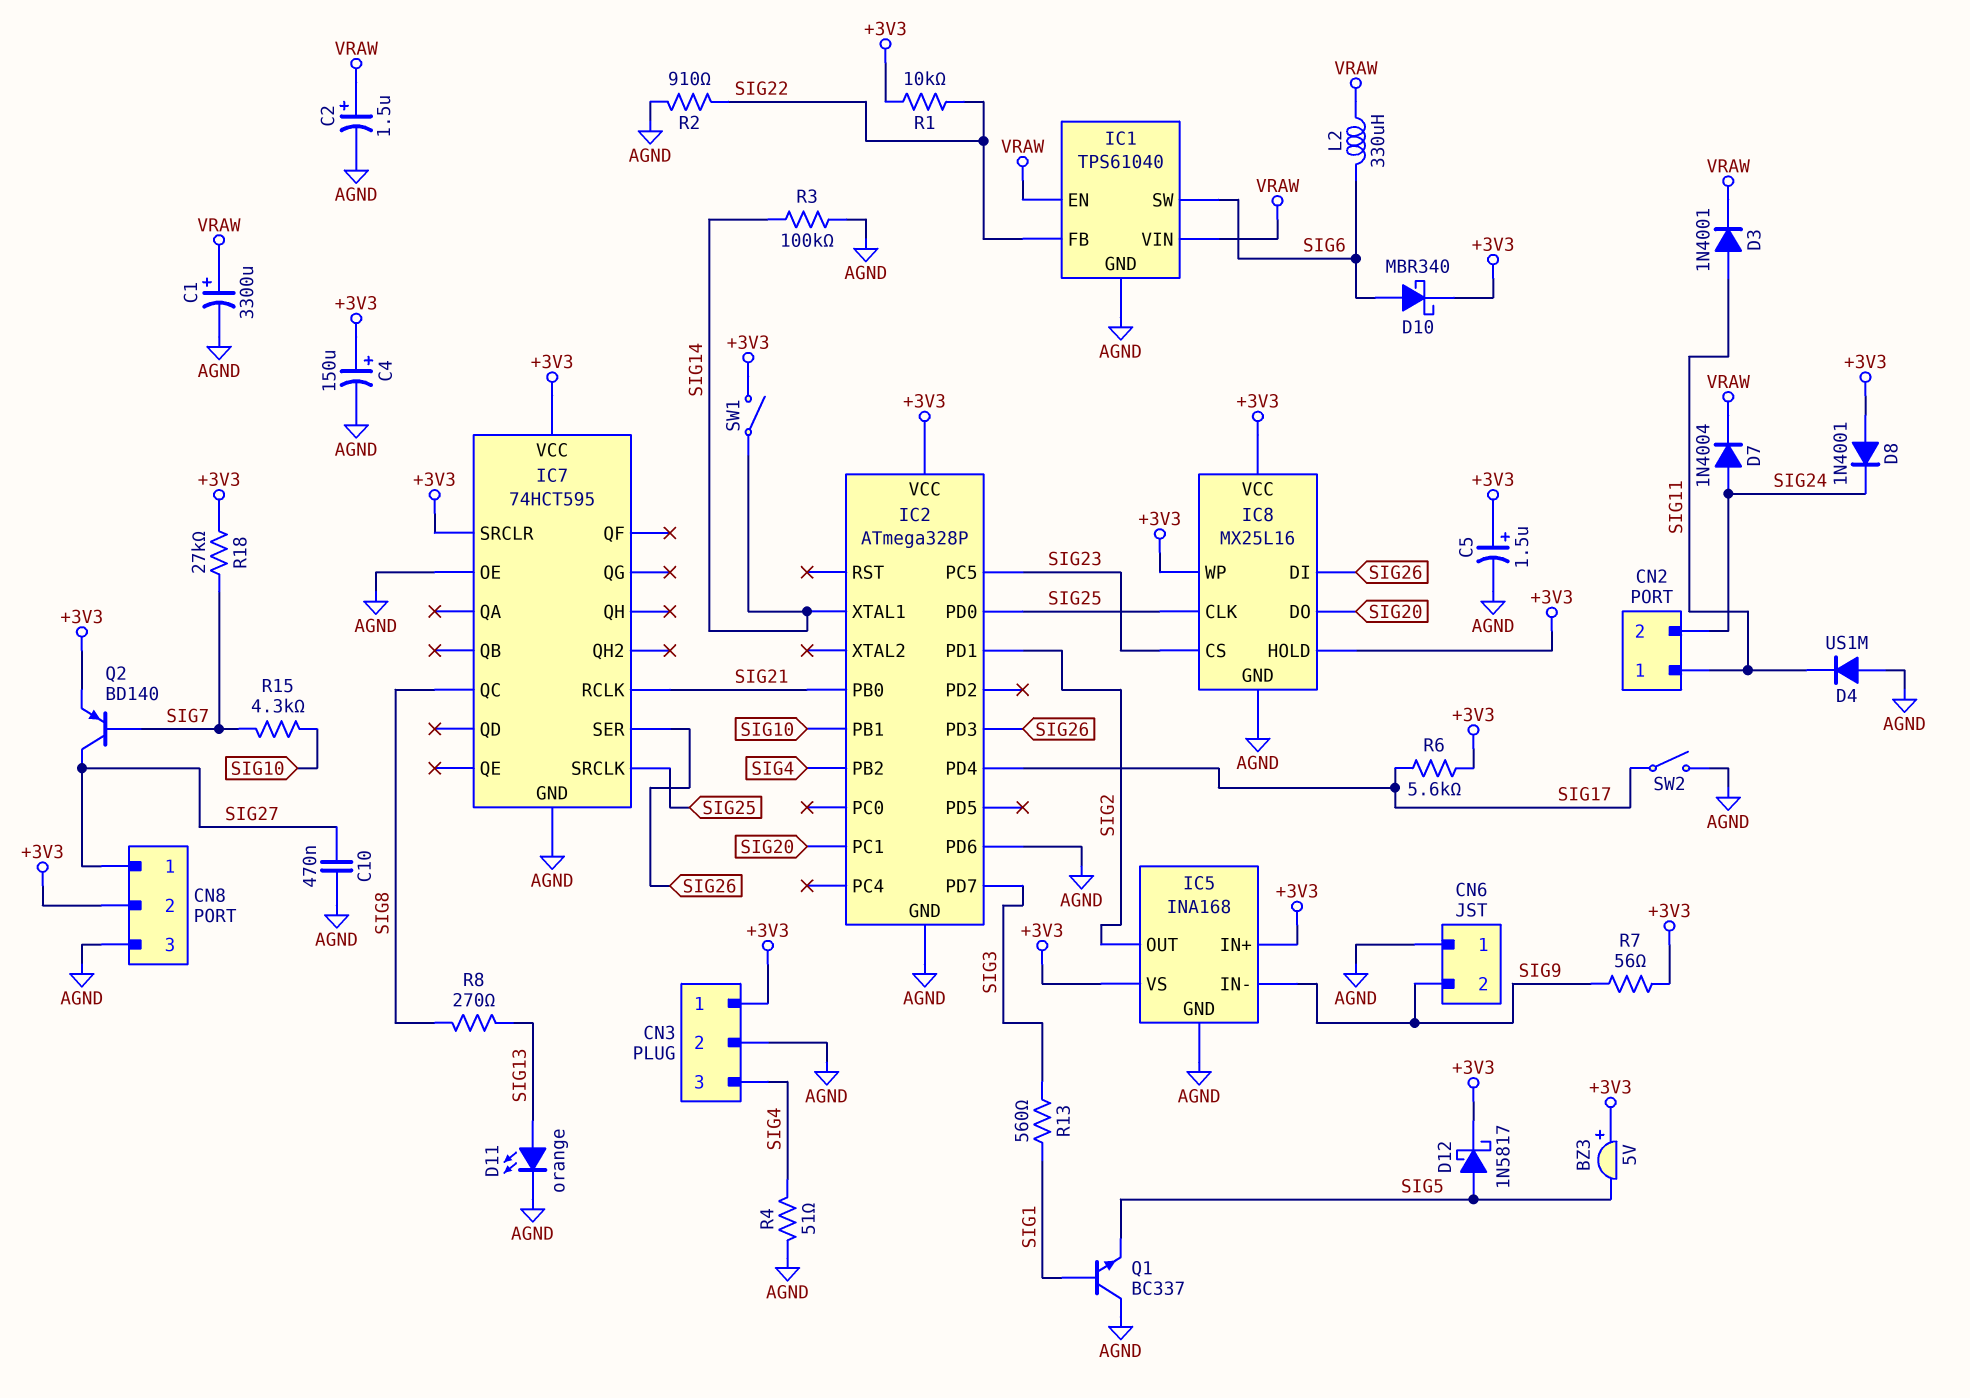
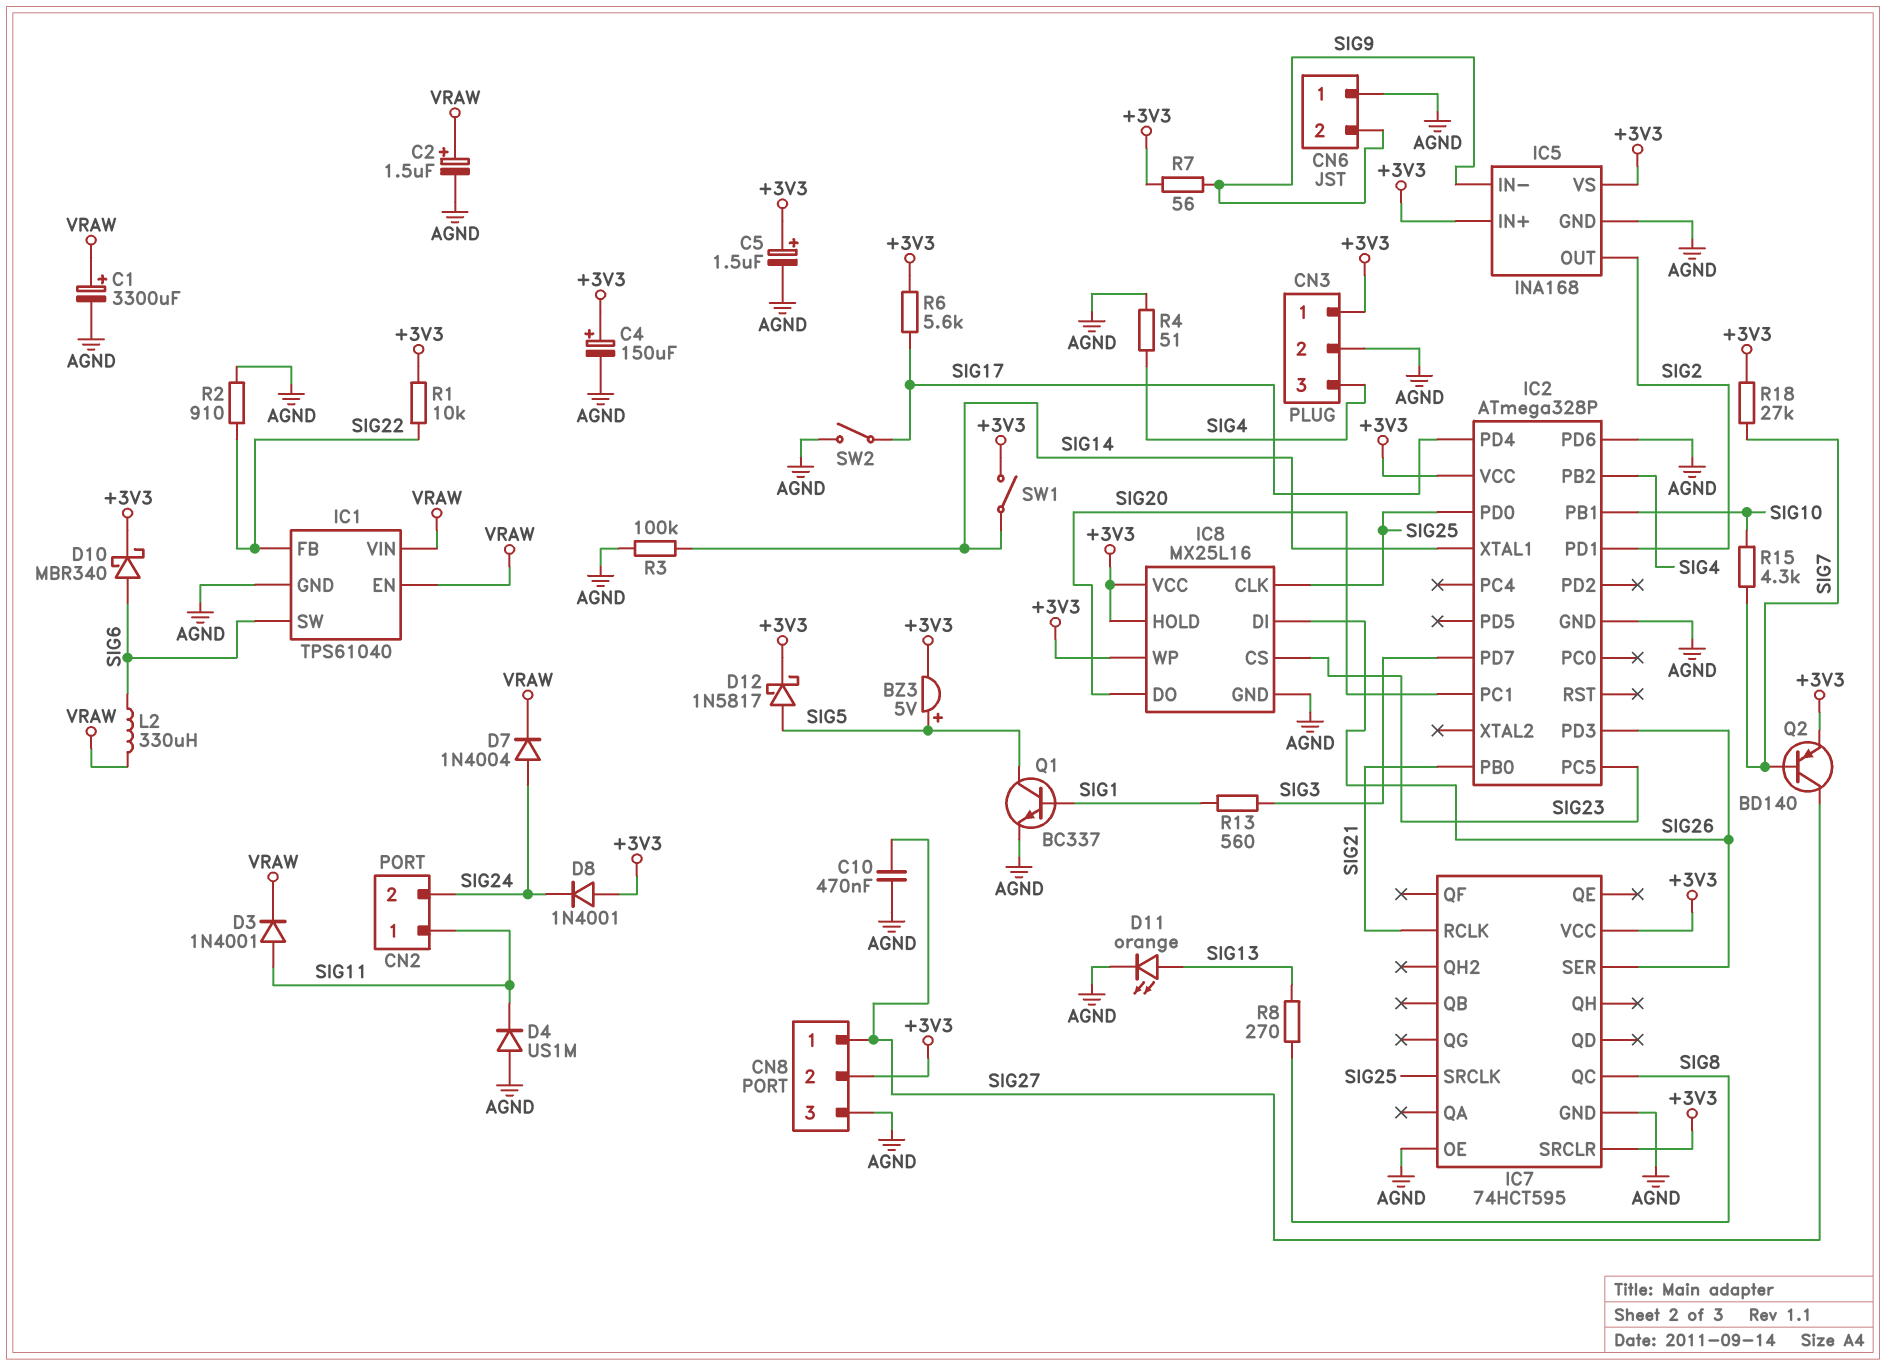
BZ3: buzzer 5V (plus +3V3, minus SIG5) -> buzzer 5V (plus SIG5, minus +3V3)
Q1: NPN BC337 (B SIG1, C AGND, E SIG5) -> NPN BC337 (B SIG1, C SIG5, E AGND)

